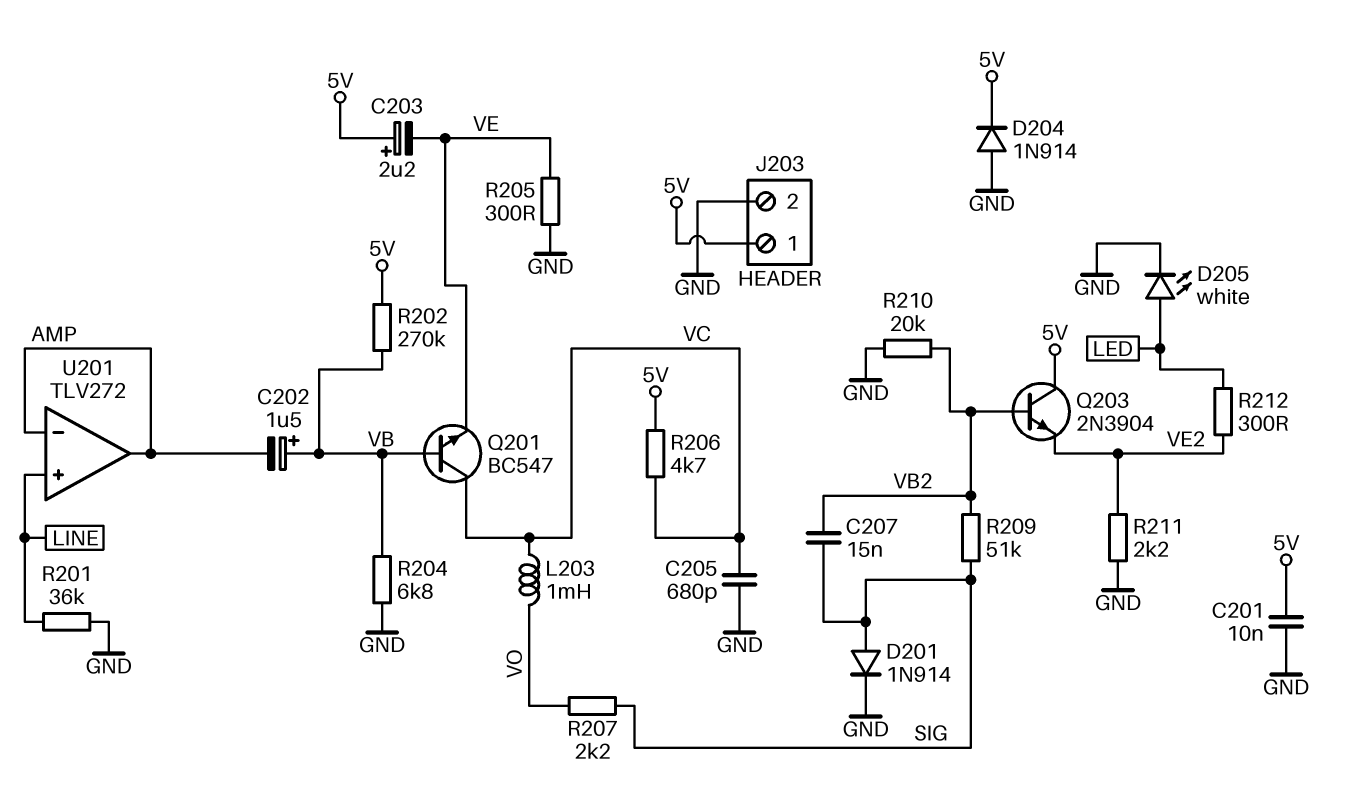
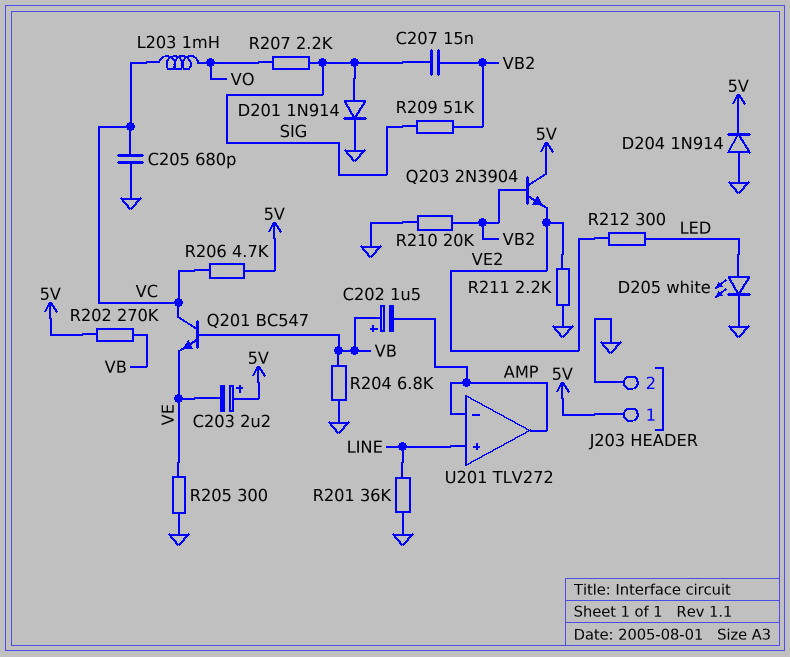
C201: 10nF (5V, GND) -> none

